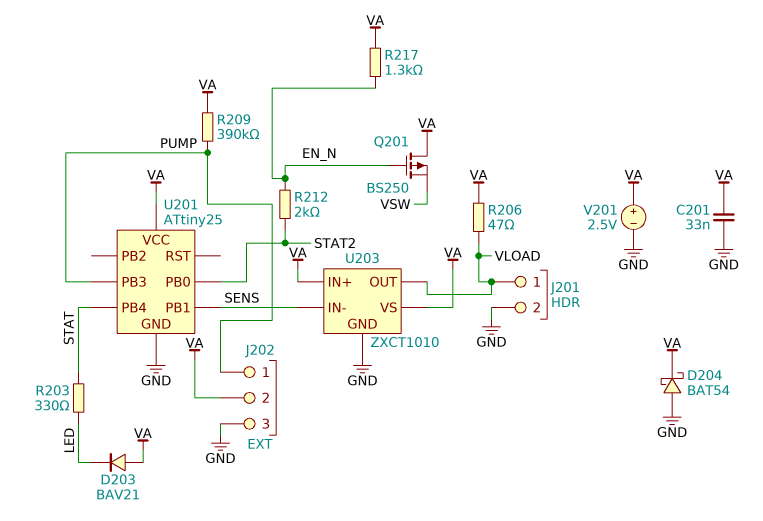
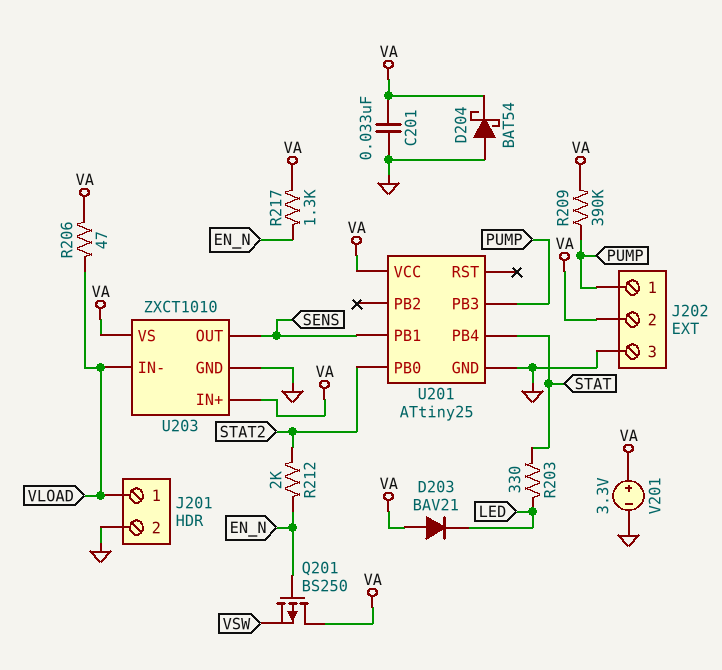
U203 pin IN-: SENS -> VLOAD
U203 pin OUT: VLOAD -> SENS
V201: 2.5V (plus VA, minus GND) -> 3.3V (plus VA, minus GND)

